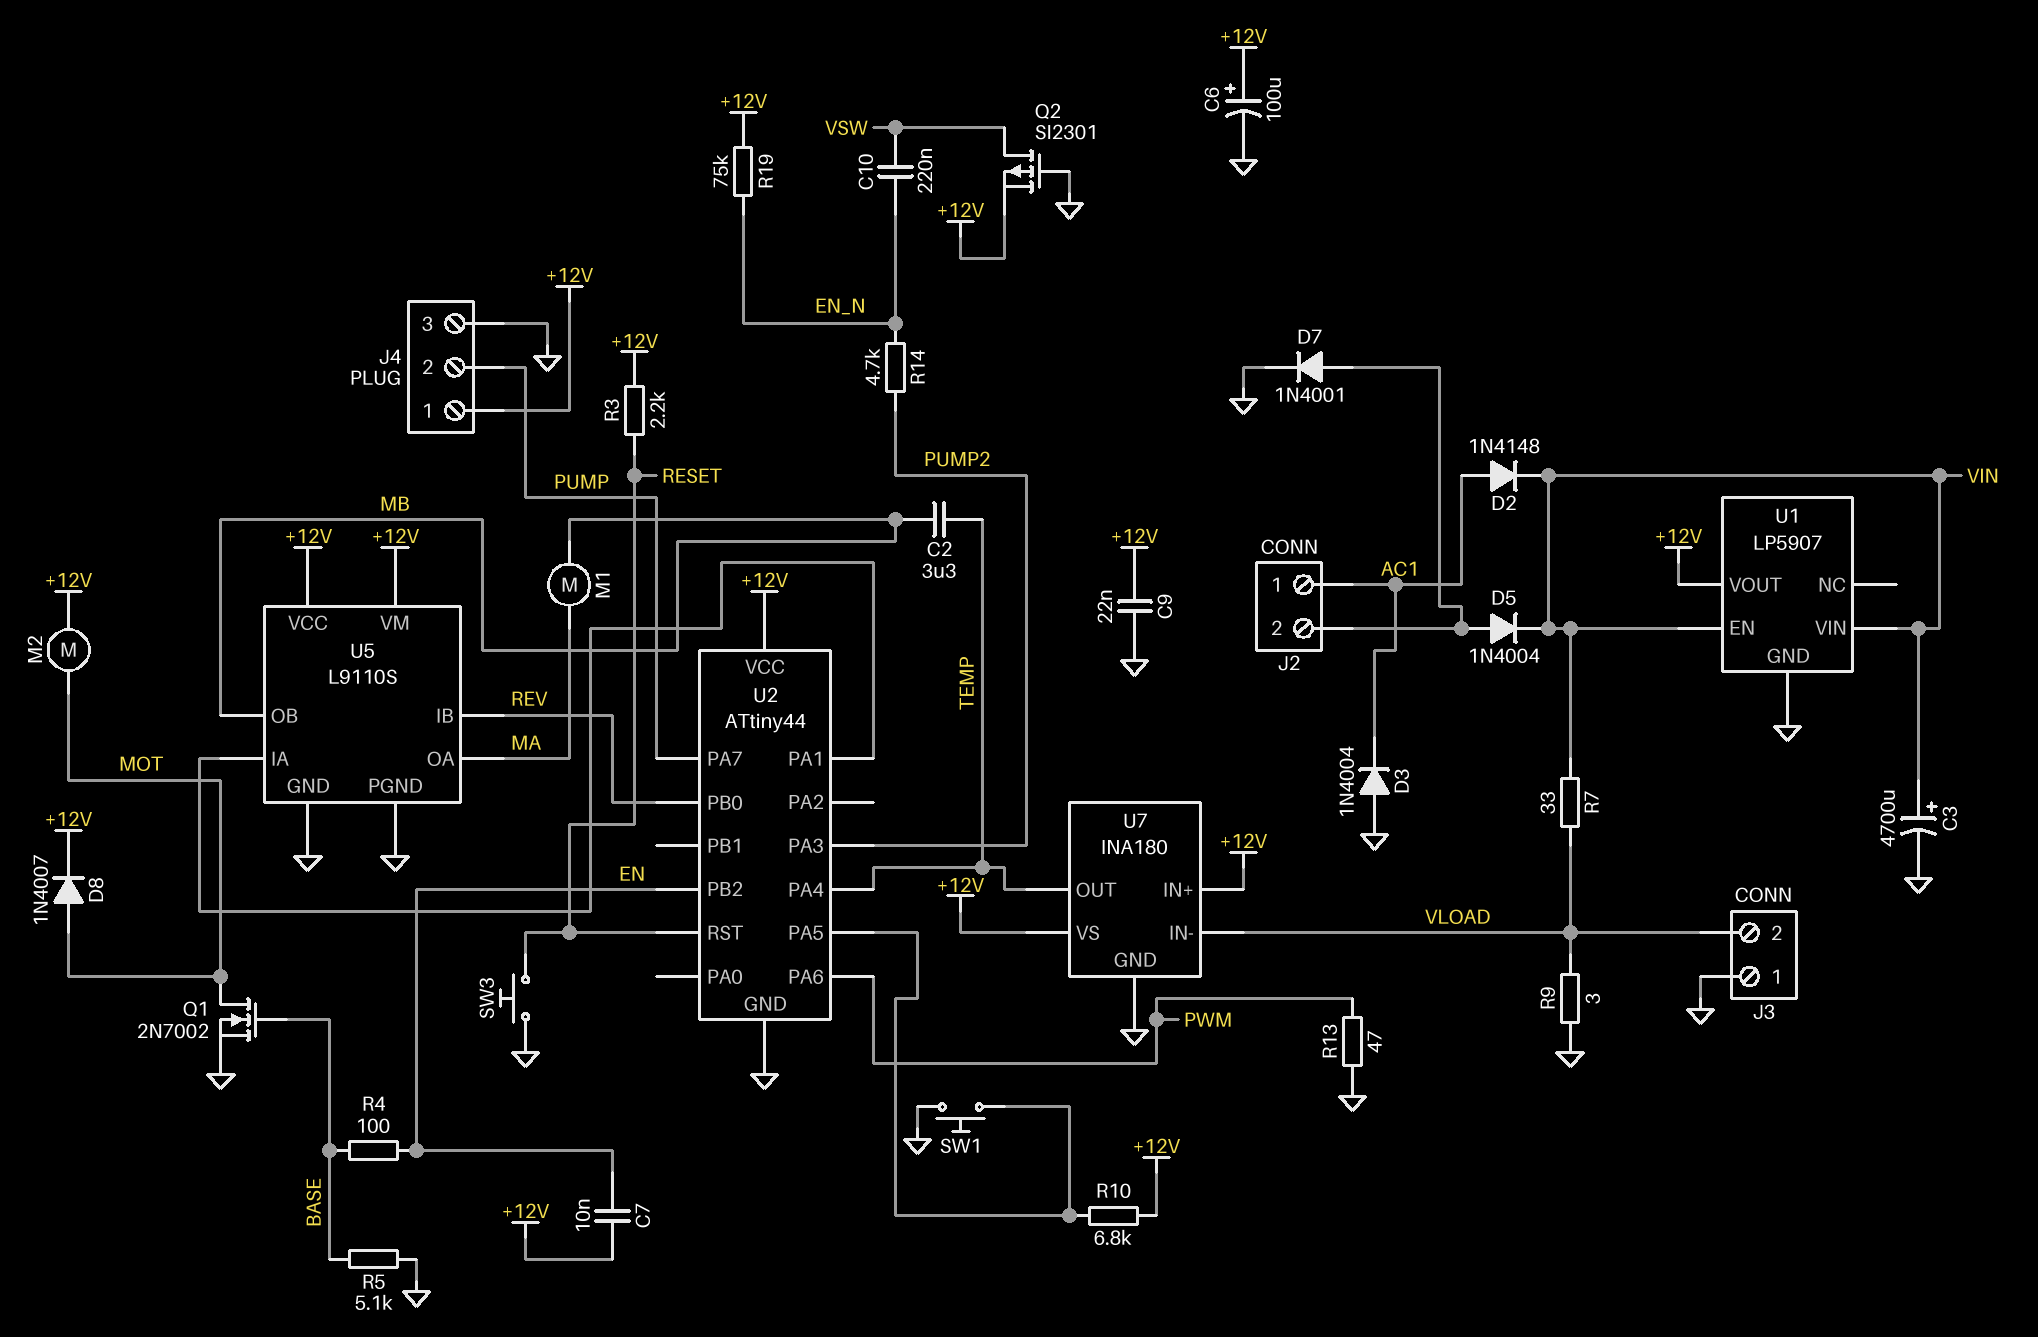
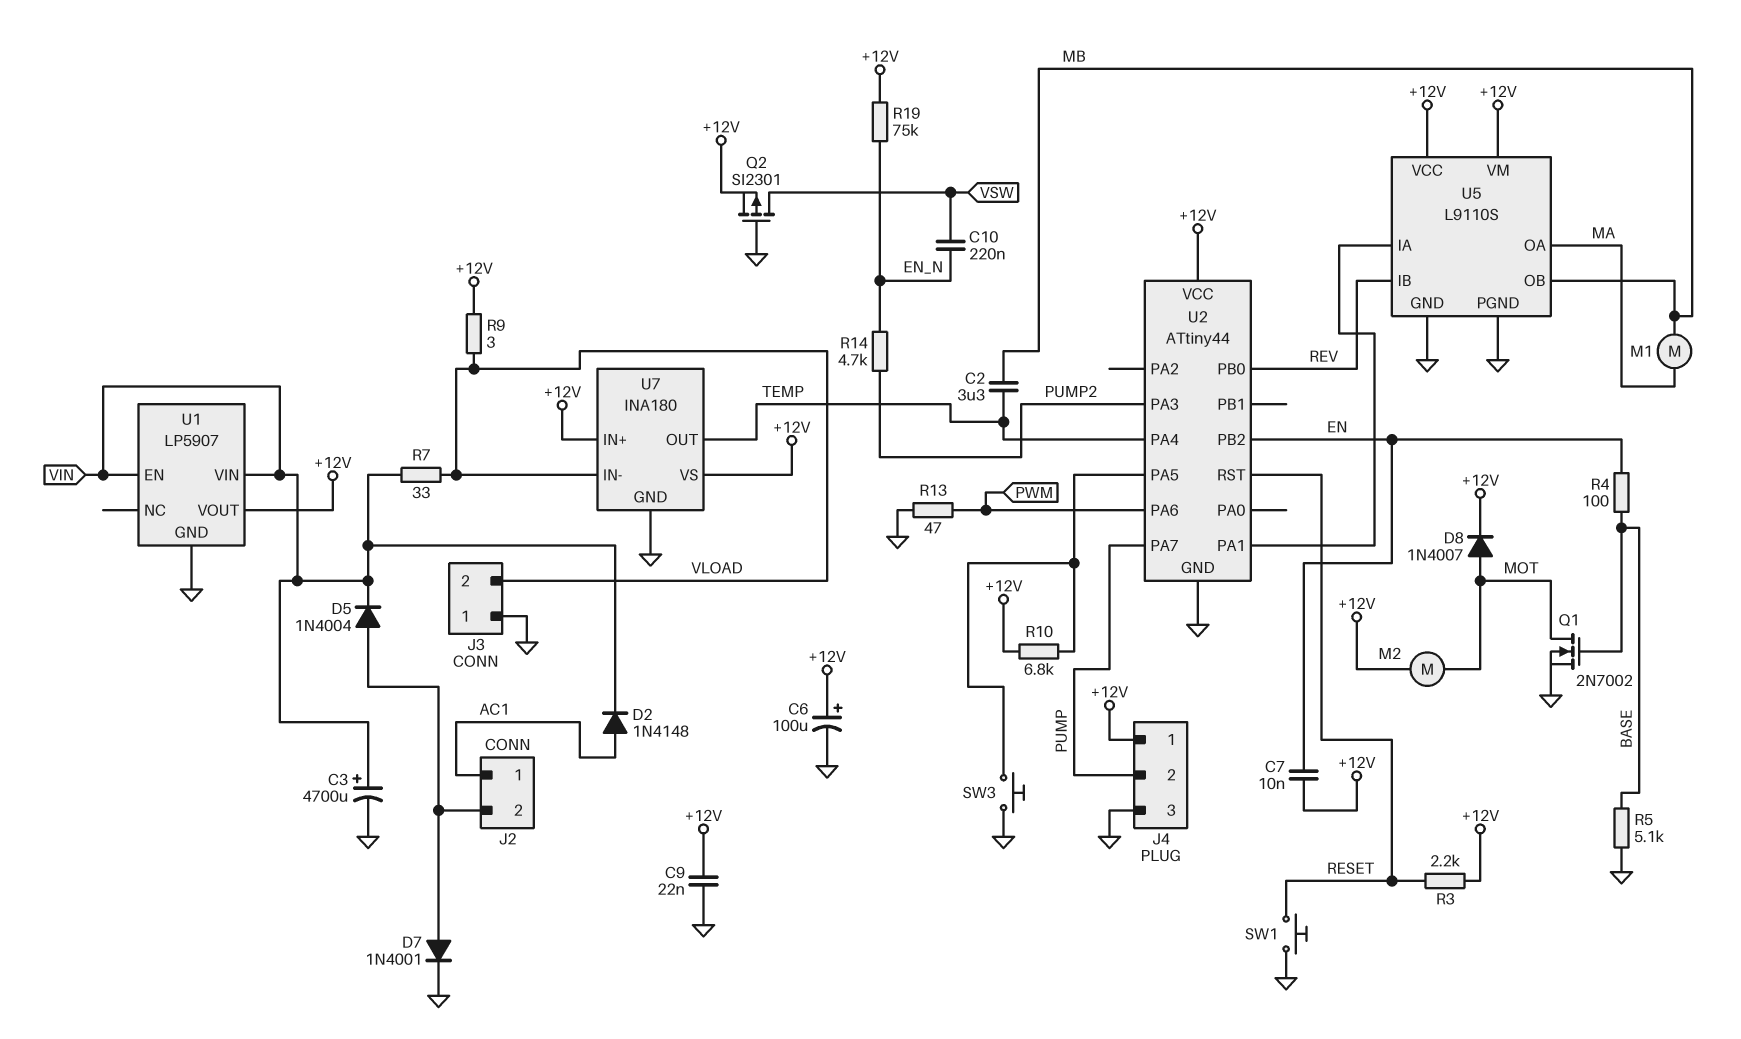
D3: diode 1N4004 (A GND, K AC1) -> none
R9: 3 (GND, VLOAD) -> 3 (+12V, VLOAD)
SW1: button (GND, U2/PA5) -> button (GND, RESET)
SW3: button (GND, RESET) -> button (GND, U2/PA5)

